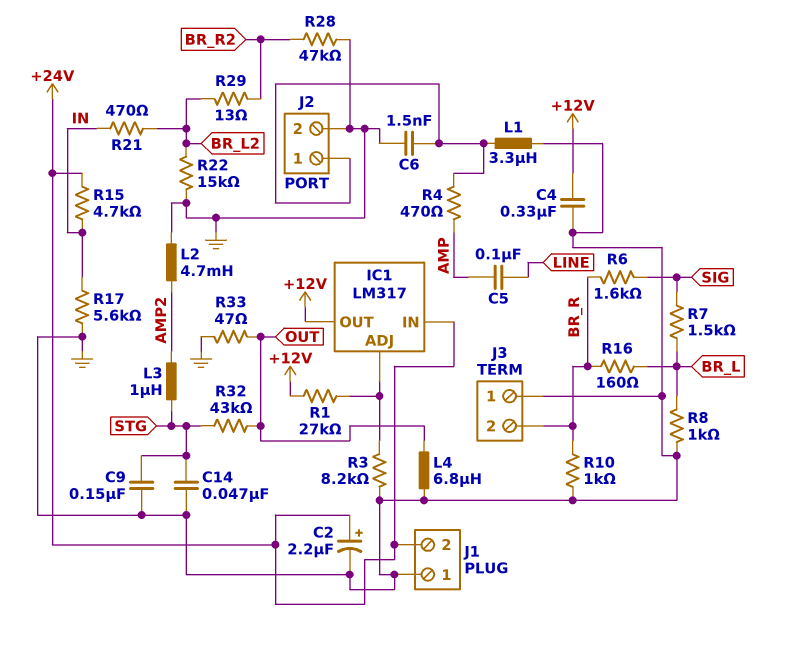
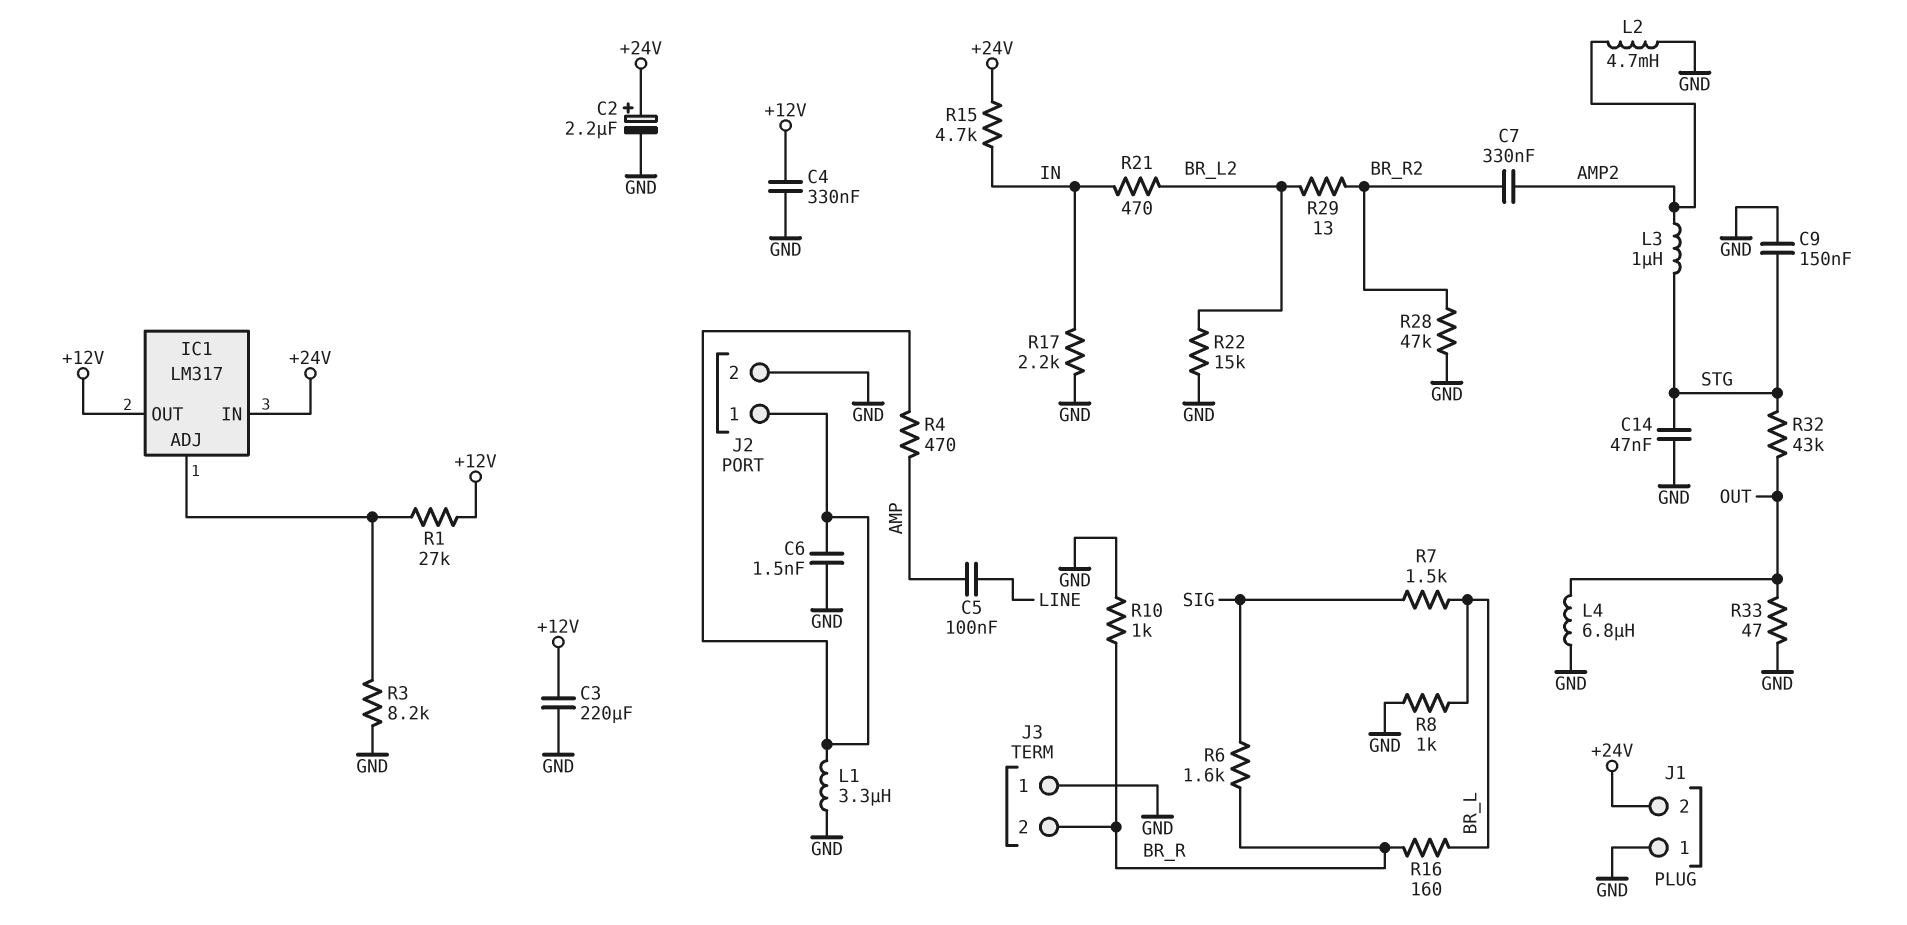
C3: none -> 220uF (+12V, GND)
C7: none -> 330nF (AMP2, BR_R2)
R17: 5.6k (GND, IN) -> 2.2k (GND, IN)

